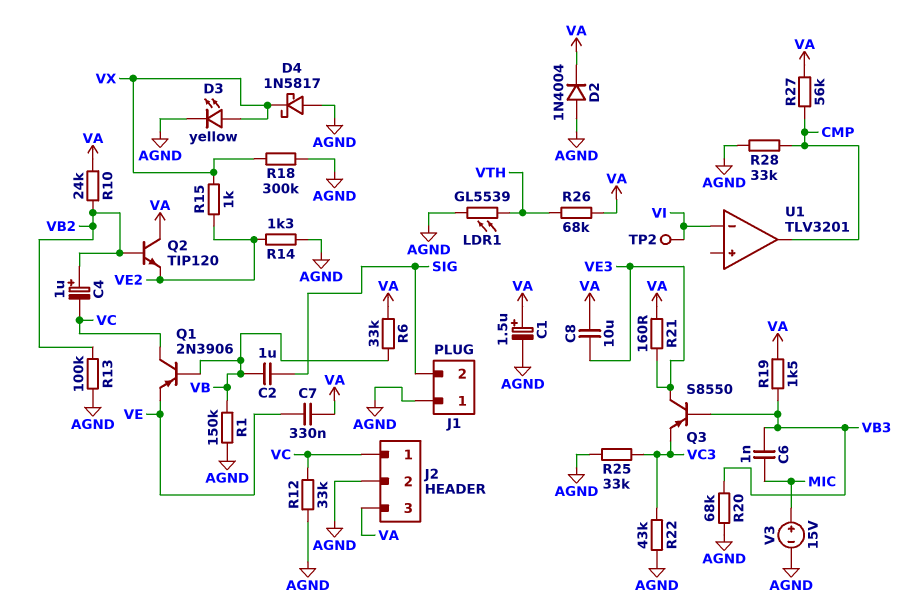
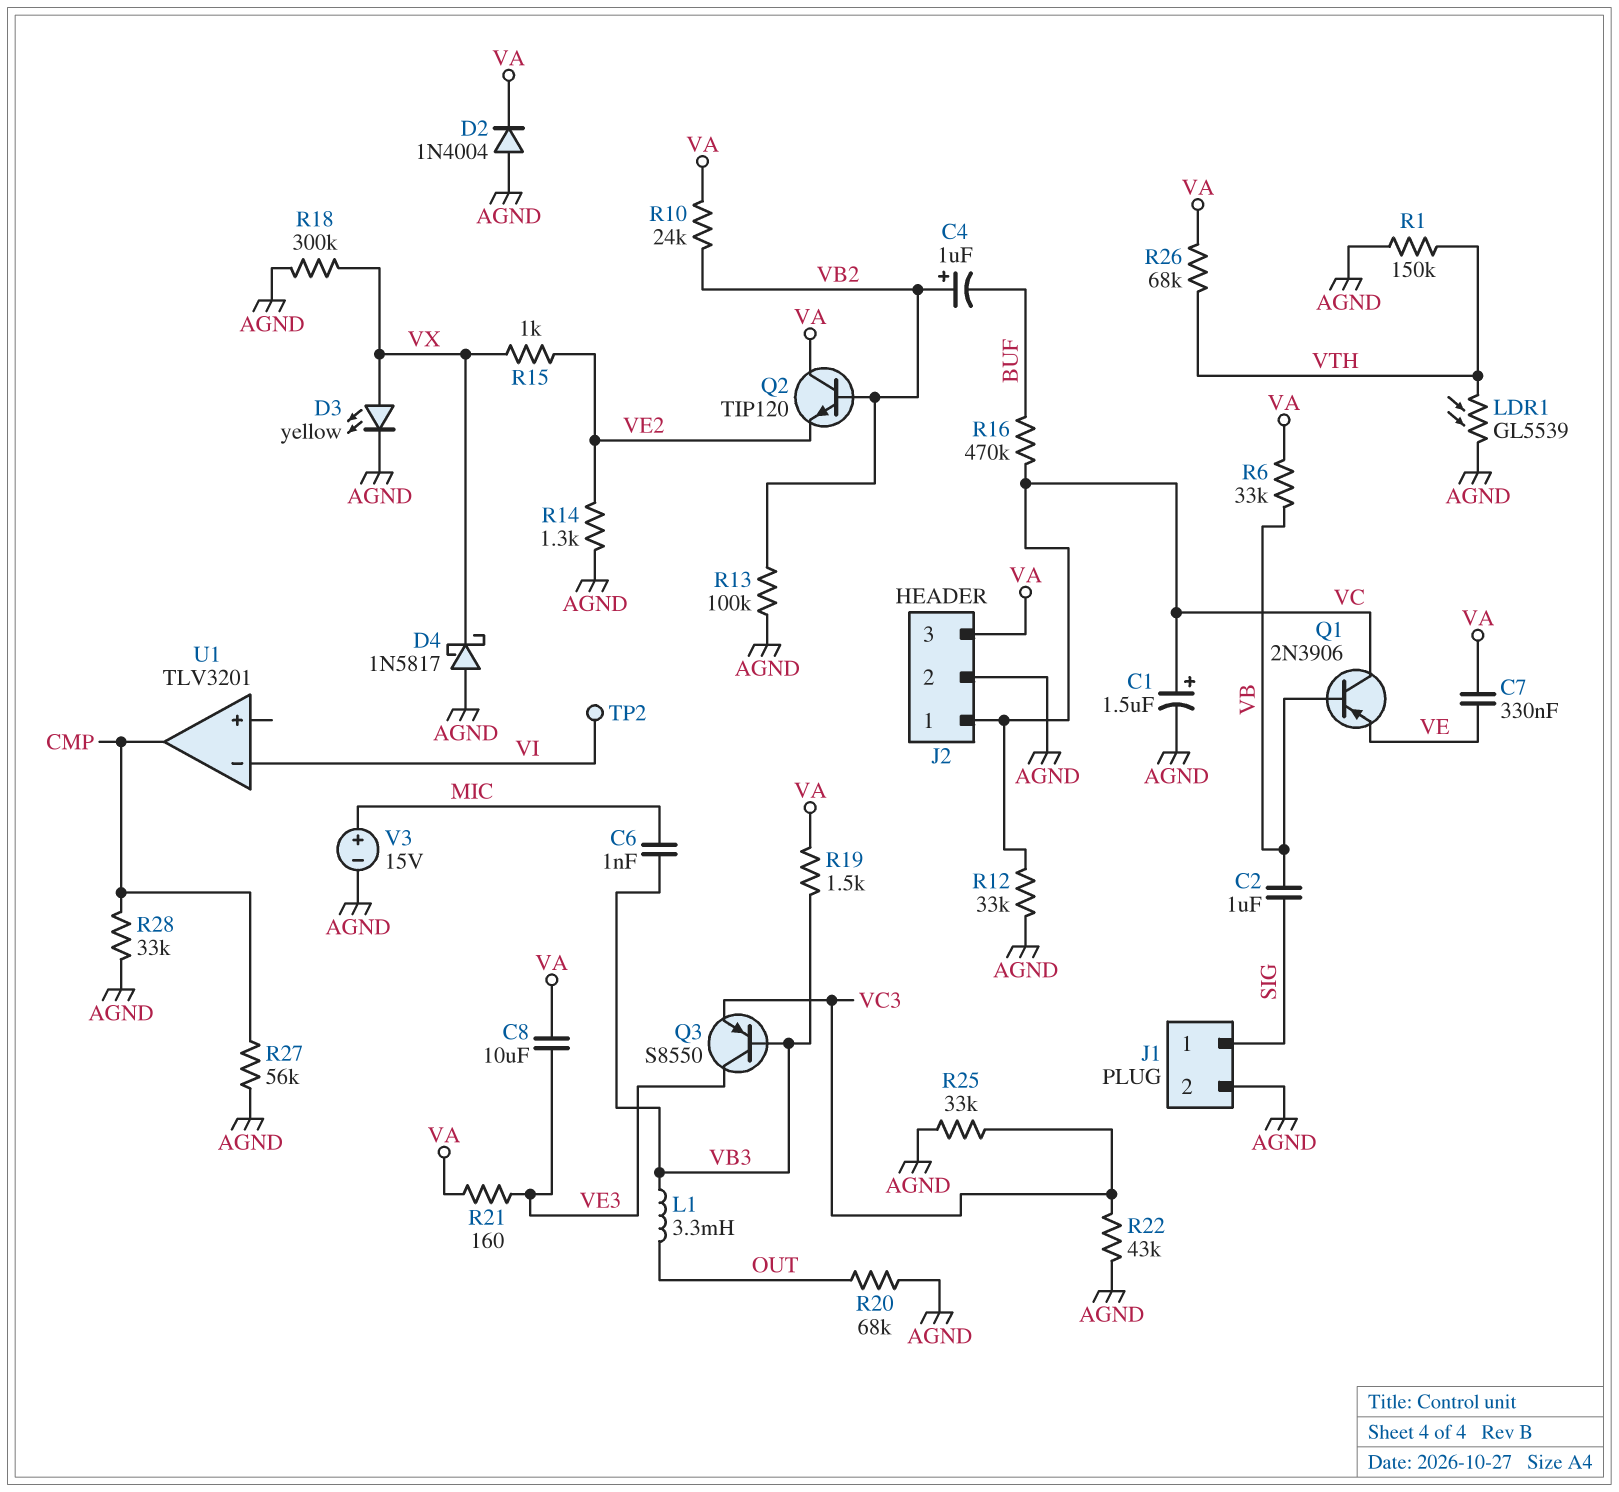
C1: 1.5uF (plus VA, minus AGND) -> 1.5uF (plus VC, minus AGND)
C4: 1uF (plus VB2, minus VC) -> 1uF (plus VB2, minus BUF)
J1 pin 1: AGND -> SIG
J1 pin 2: SIG -> AGND
L1: none -> 3.3mH (OUT, VB3)
R1: 150k (AGND, VB) -> 150k (AGND, VTH)
R16: none -> 470k (BUF, VC)
R20: 68k (AGND, VB3) -> 68k (AGND, OUT)
R27: 56k (CMP, VA) -> 56k (AGND, CMP)

